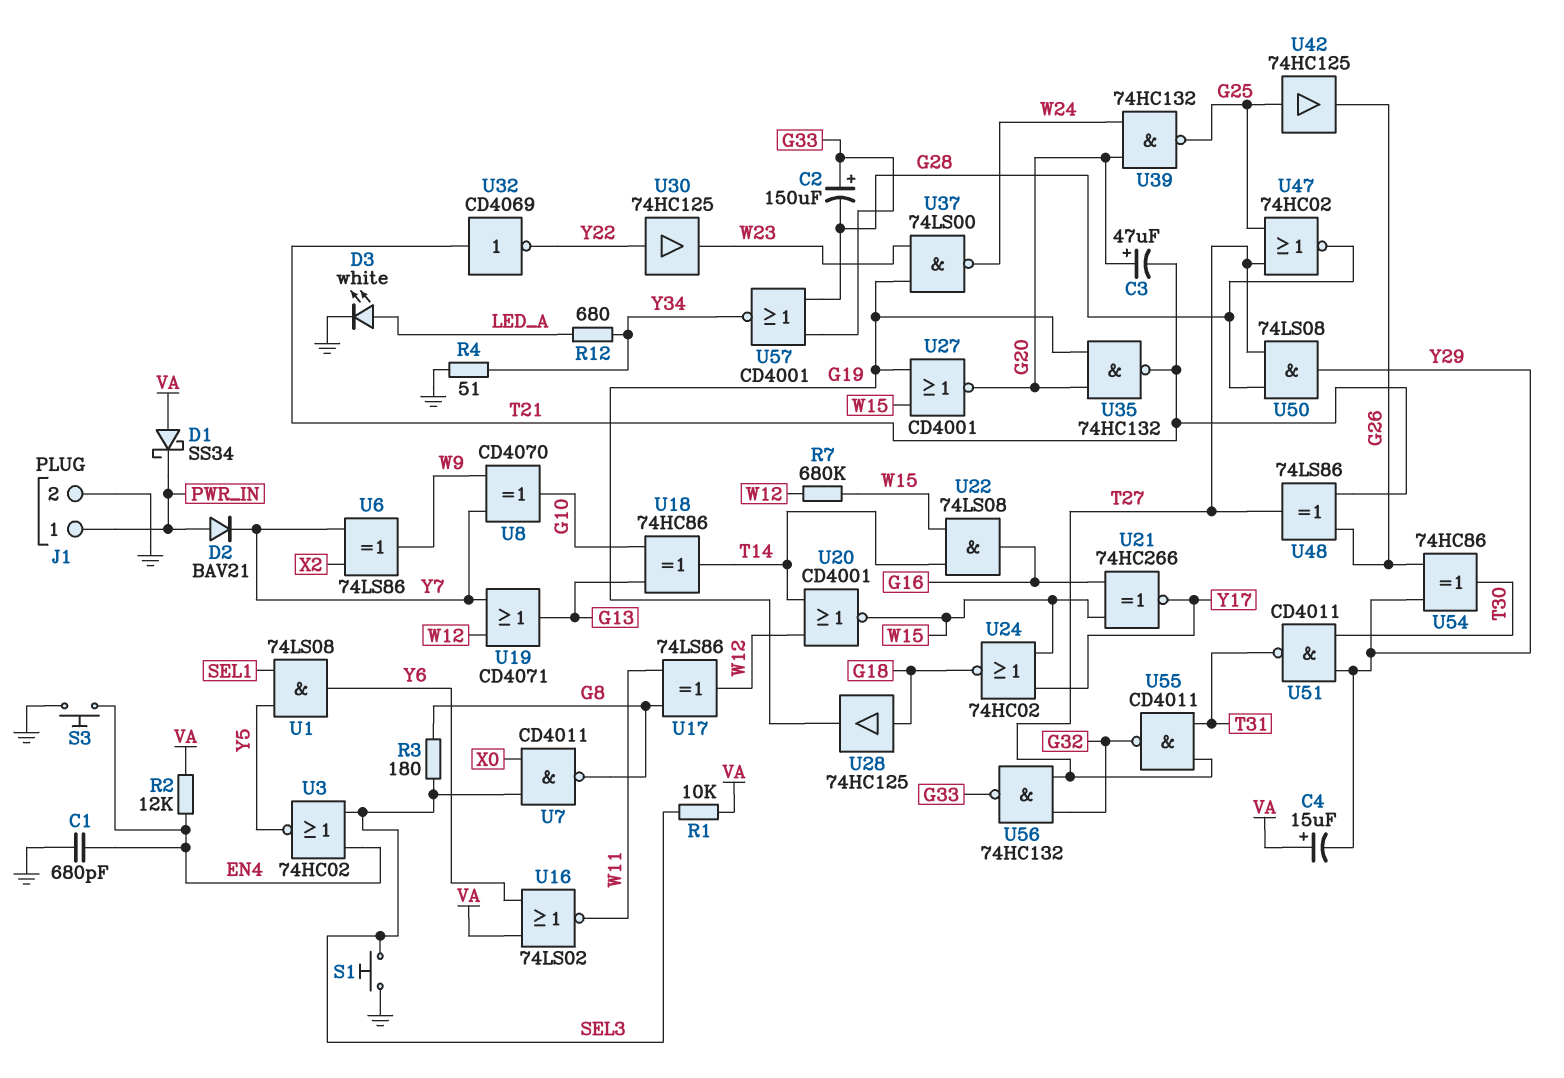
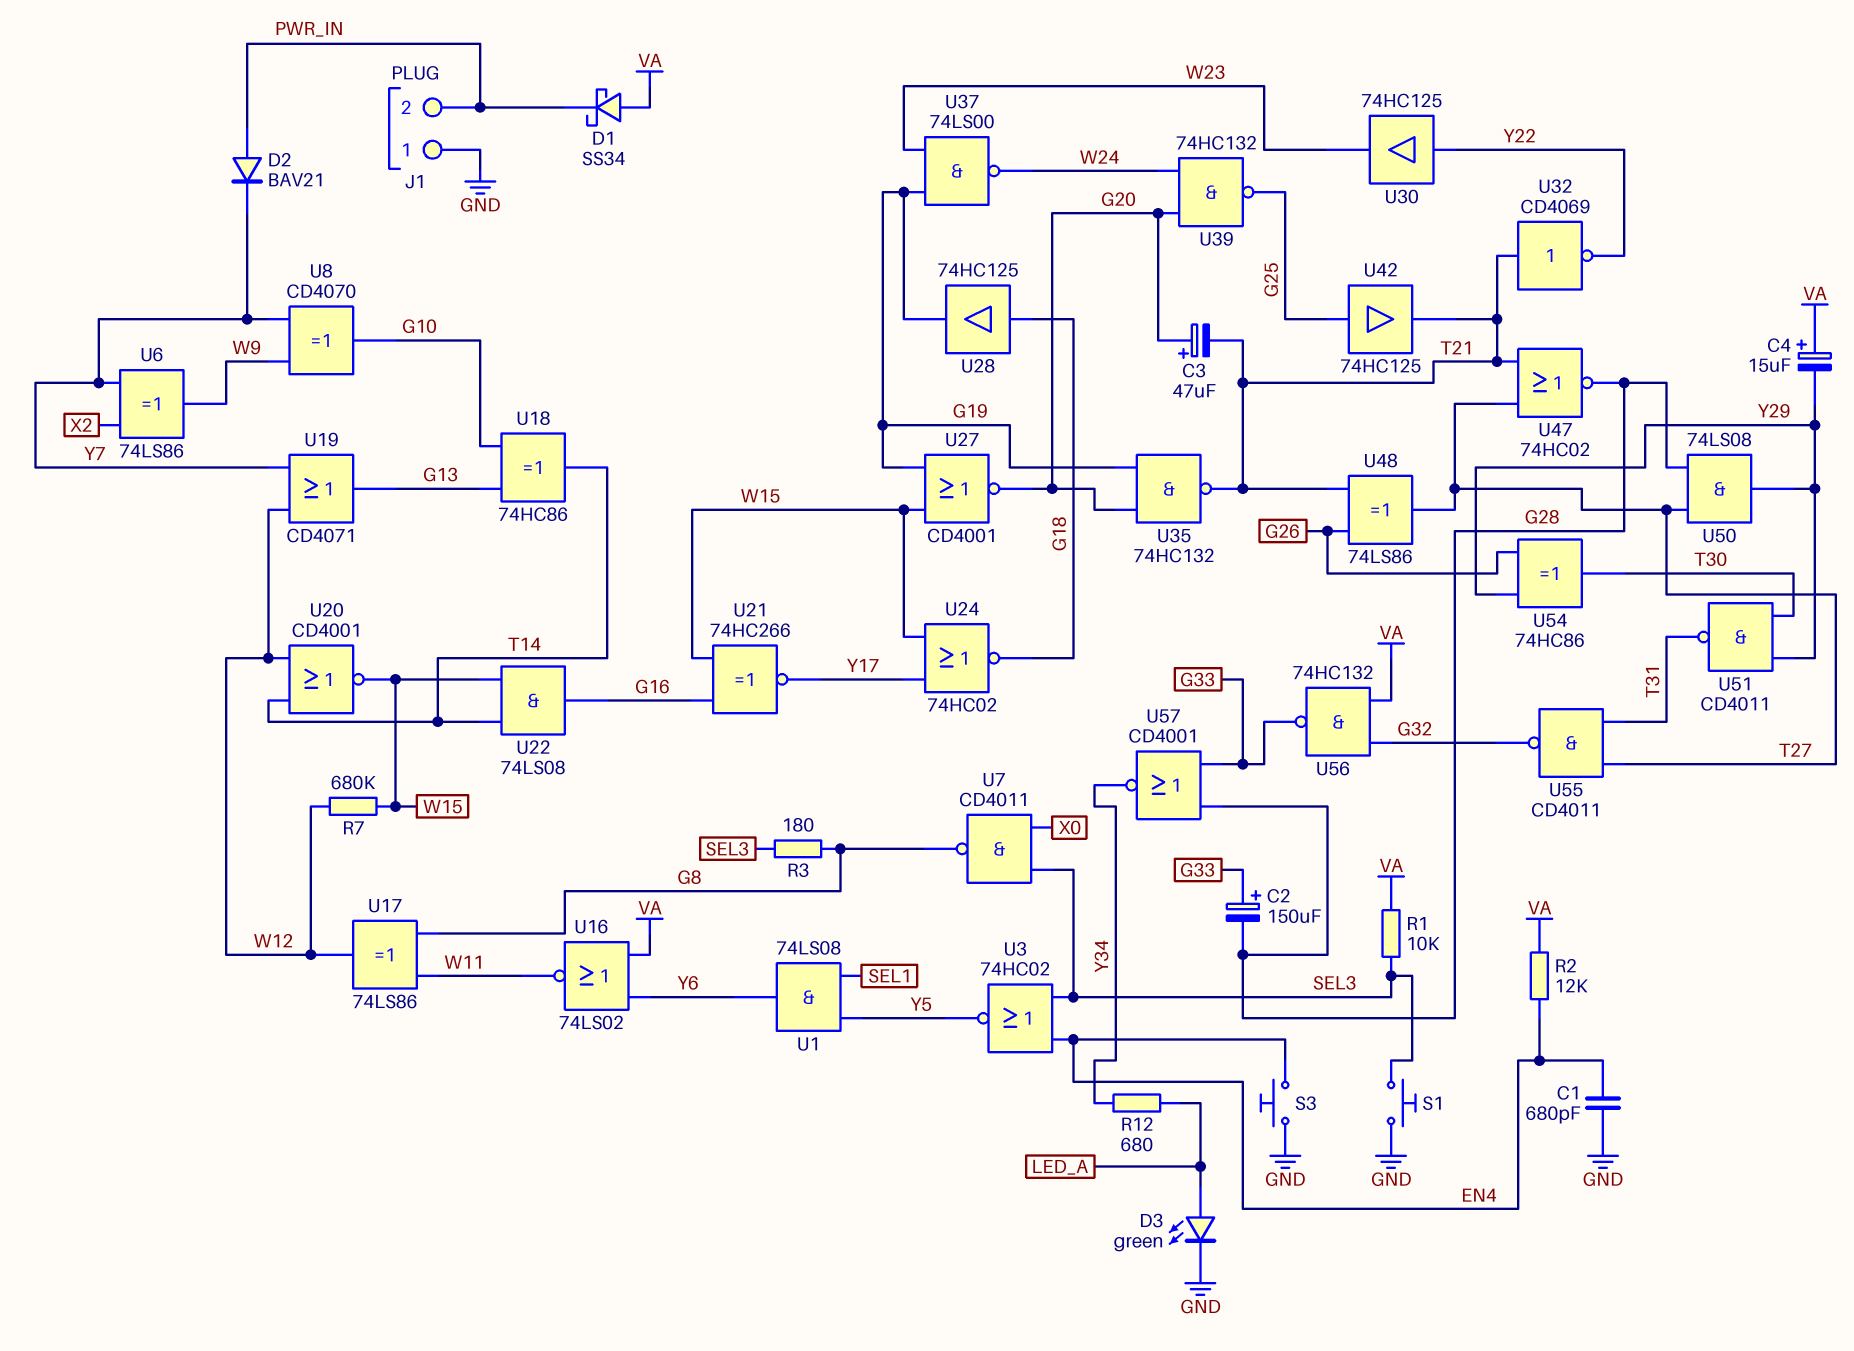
D3: LED white (A LED_A, K GND) -> LED green (A LED_A, K GND)
J1 pin 1: PWR_IN -> GND
J1 pin 2: GND -> PWR_IN
R4: 51 (GND, Y34) -> none
U42: buffer 74HC125 (in G25, out G26) -> buffer 74HC125 (in G25, out T21)
U47: NOR 74HC02 (in G25, in T27, out G28) -> NOR 74HC02 (in T21, in T27, out G28)
U56: NAND 74HC132 (in G32, in T27, out G33) -> NAND 74HC132 (in G32, in VA, out G33)

